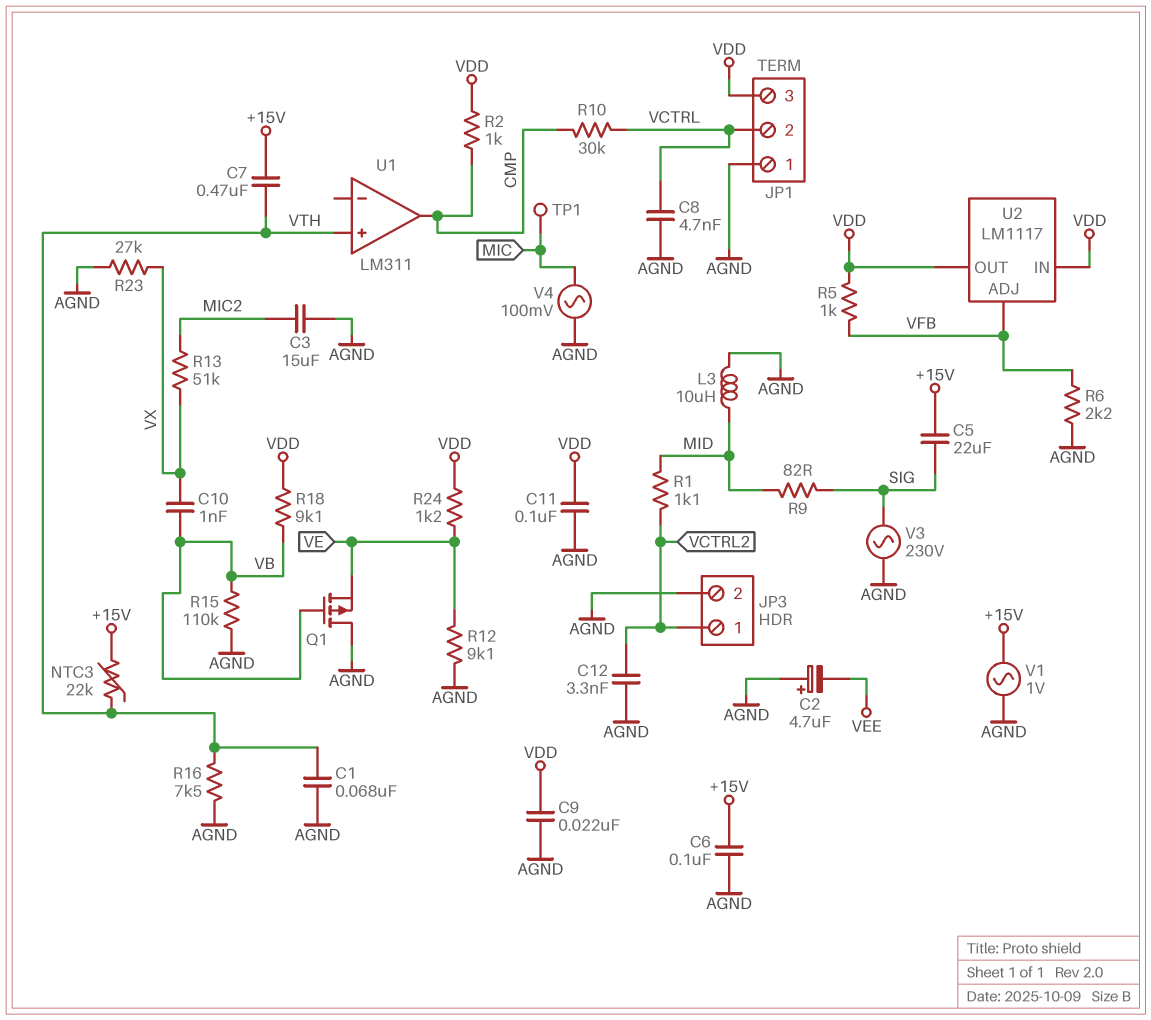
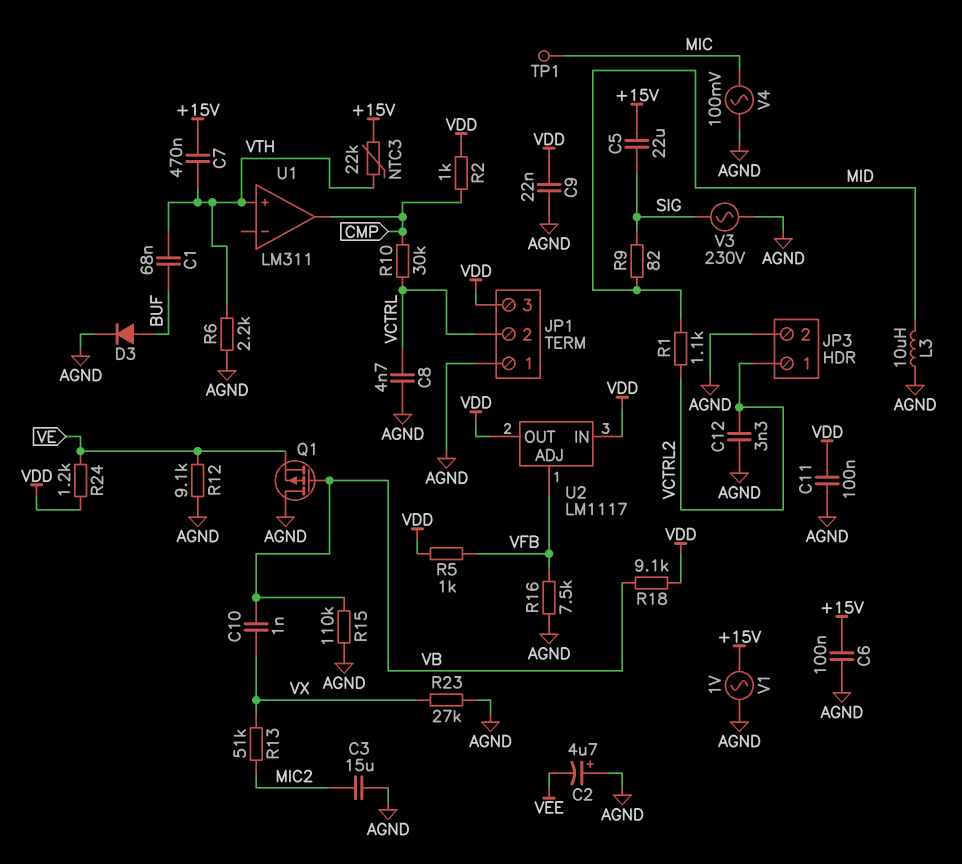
C1: 68nF (AGND, VTH) -> 68nF (BUF, VTH)
D3: none -> diode (A BUF, K AGND)
R6: 2.2k (AGND, VFB) -> 2.2k (AGND, VTH)
R16: 7.5k (AGND, VTH) -> 7.5k (AGND, VFB)

